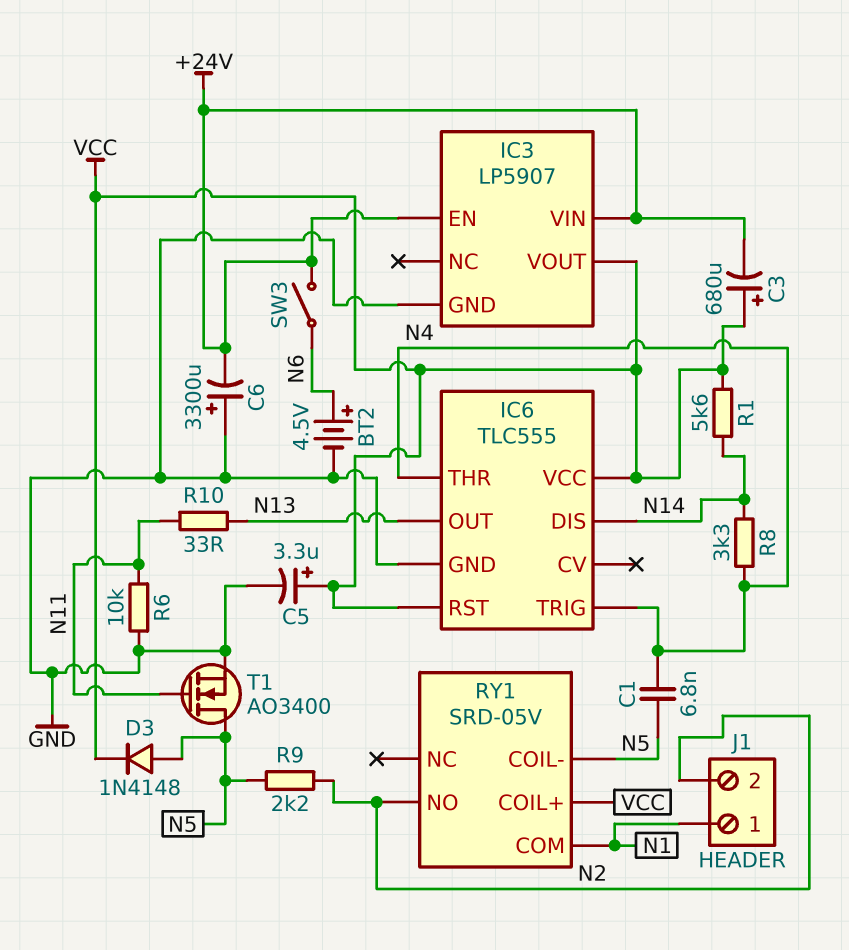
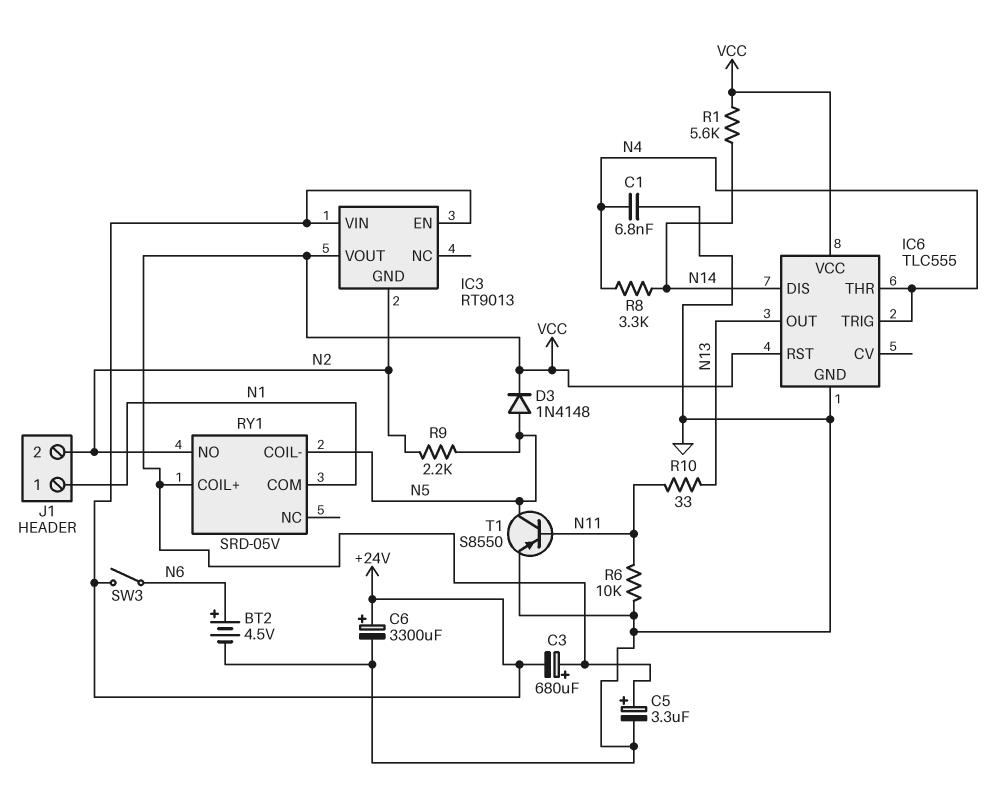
C1: 6.8nF (N4, N5) -> 6.8nF (GND, N4)
C6: 3300uF (plus GND, minus +24V) -> 3300uF (plus +24V, minus GND)
IC3: LP5907 -> RT9013
IC3 pin GND: GND -> N2
T1: NMOS AO3400 (G N11, D N5, S GND) -> PNP S8550 (B N11, C N5, E GND)

